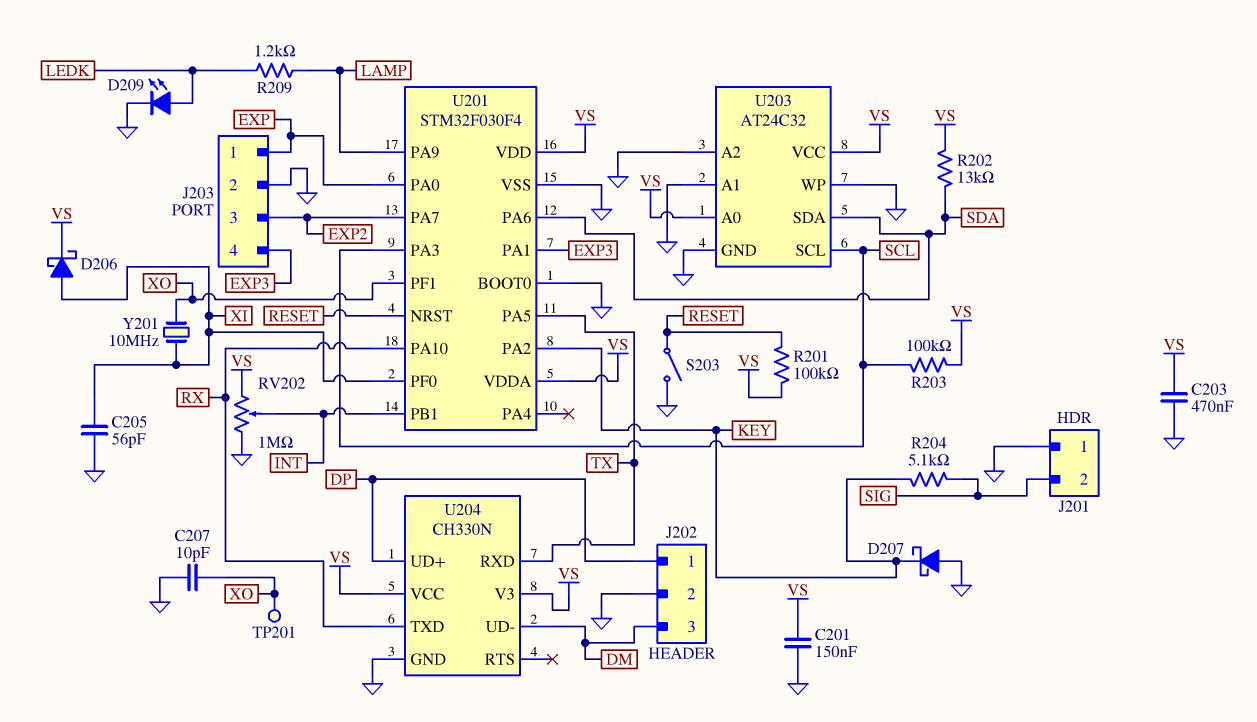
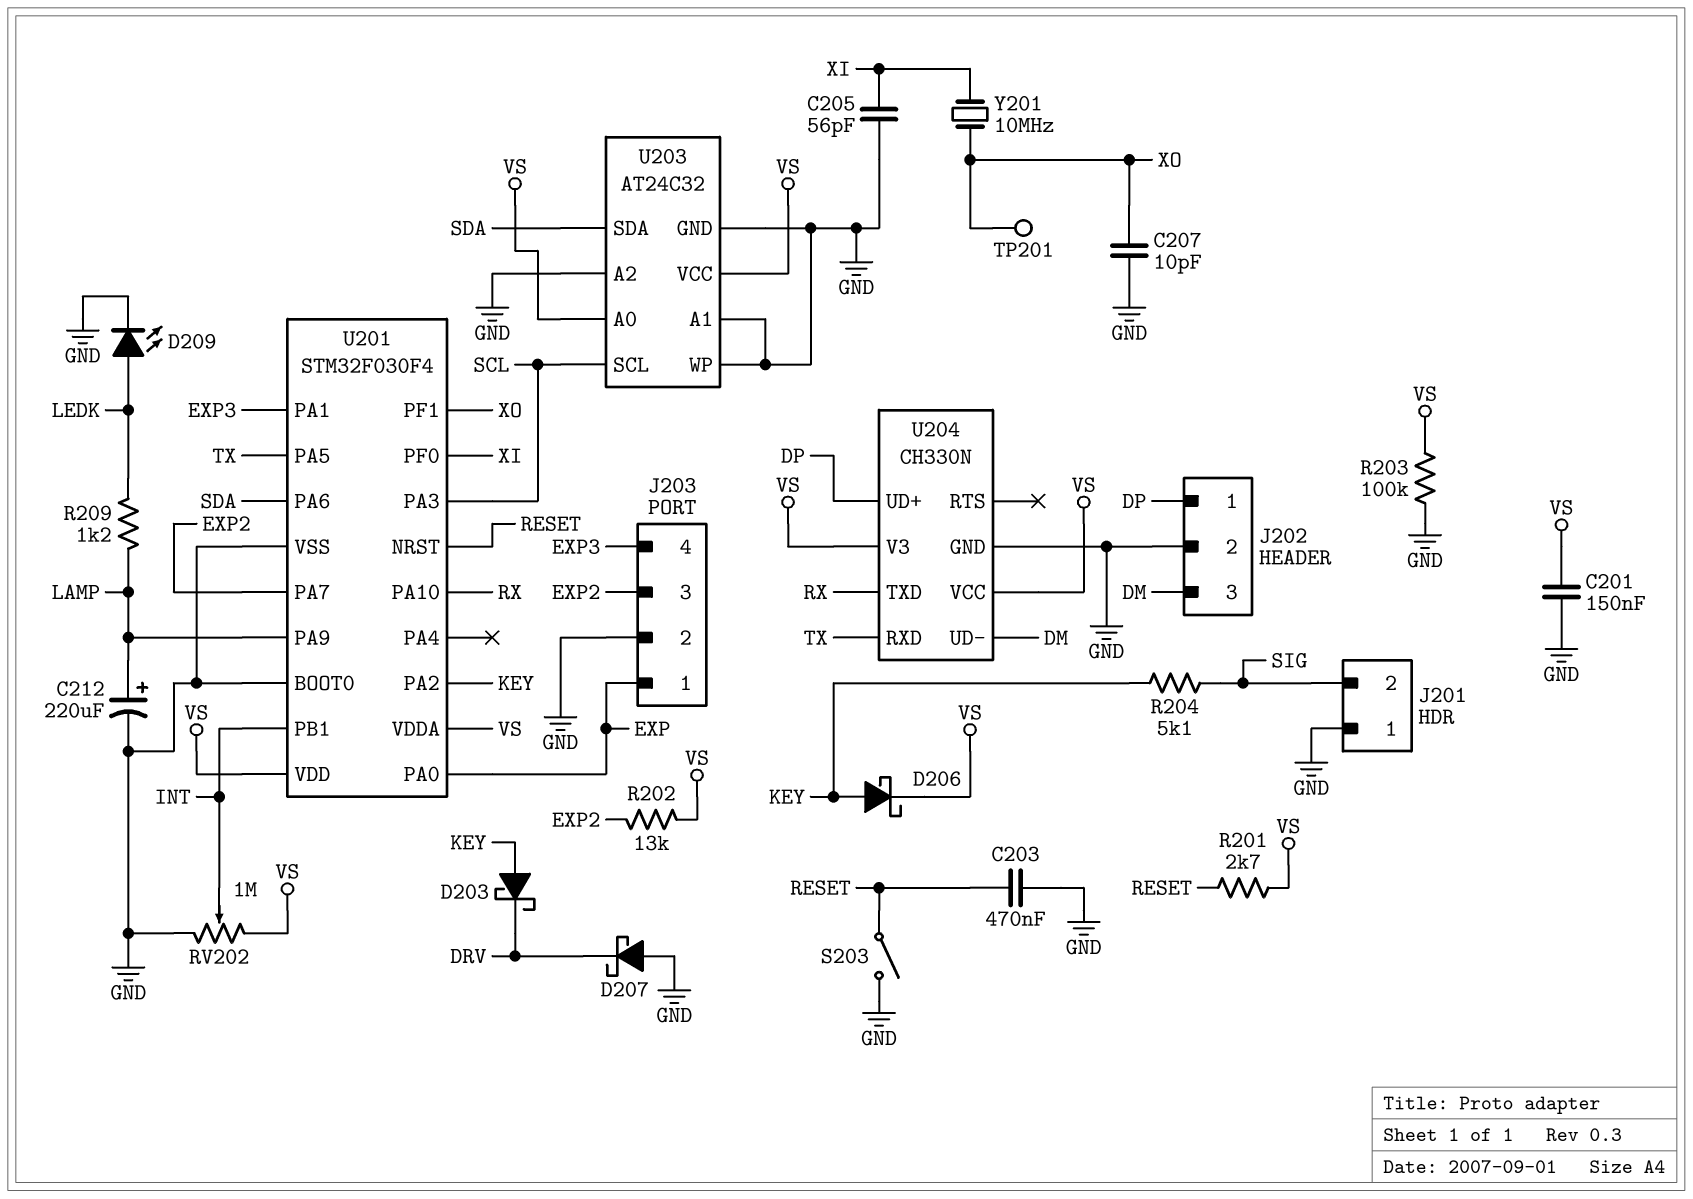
C203: 470nF (GND, VS) -> 470nF (GND, RESET)
C212: none -> 220uF (plus LAMP, minus GND)
D203: none -> schottky (A KEY, K DRV)
D206: schottky (A XI, K VS) -> schottky (A KEY, K VS)
D207: schottky (A GND, K KEY) -> schottky (A GND, K DRV)
R201: 100k (RESET, VS) -> 2.7k (RESET, VS)
R202: 13k (SDA, VS) -> 13k (EXP2, VS)
R203: 100k (SCL, VS) -> 100k (GND, VS)

